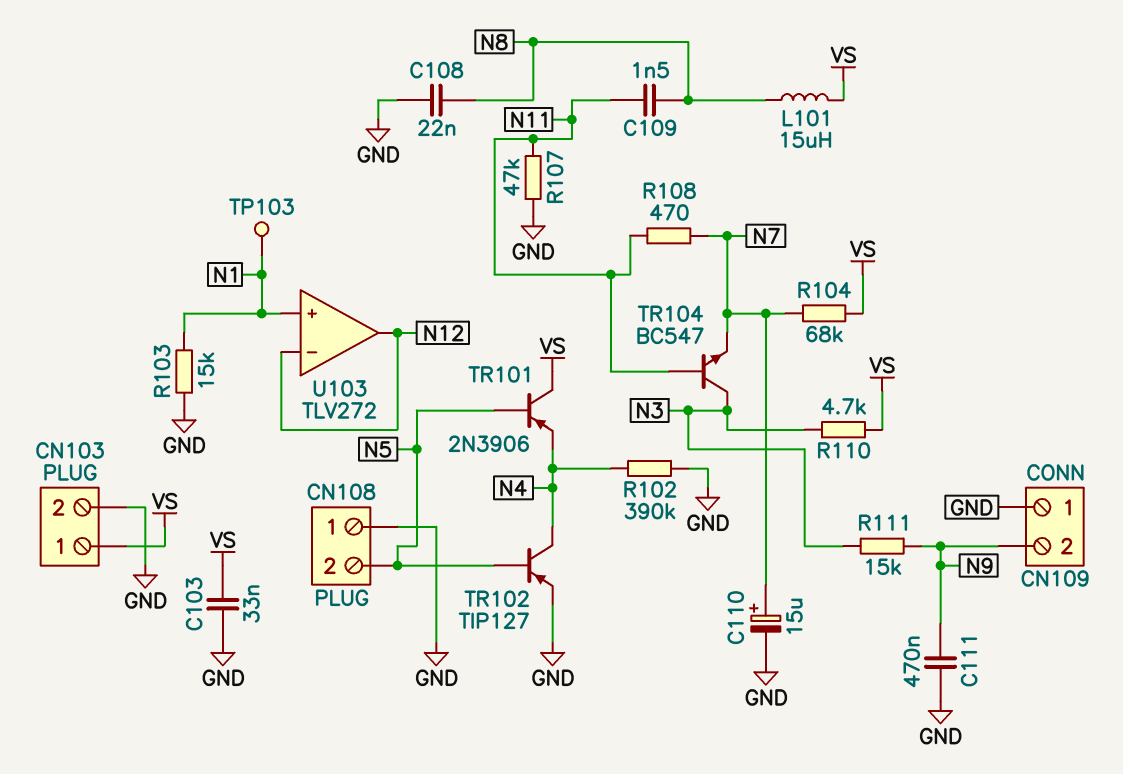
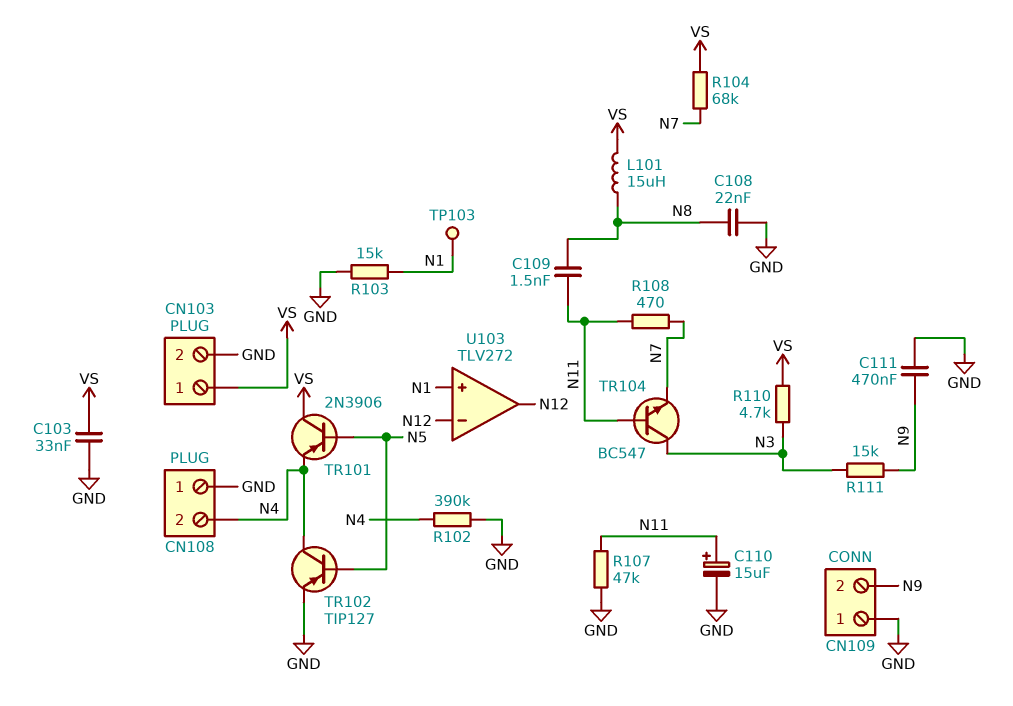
C110: 15uF (plus N7, minus GND) -> 15uF (plus N11, minus GND)
CN108 pin 2: N5 -> N4

